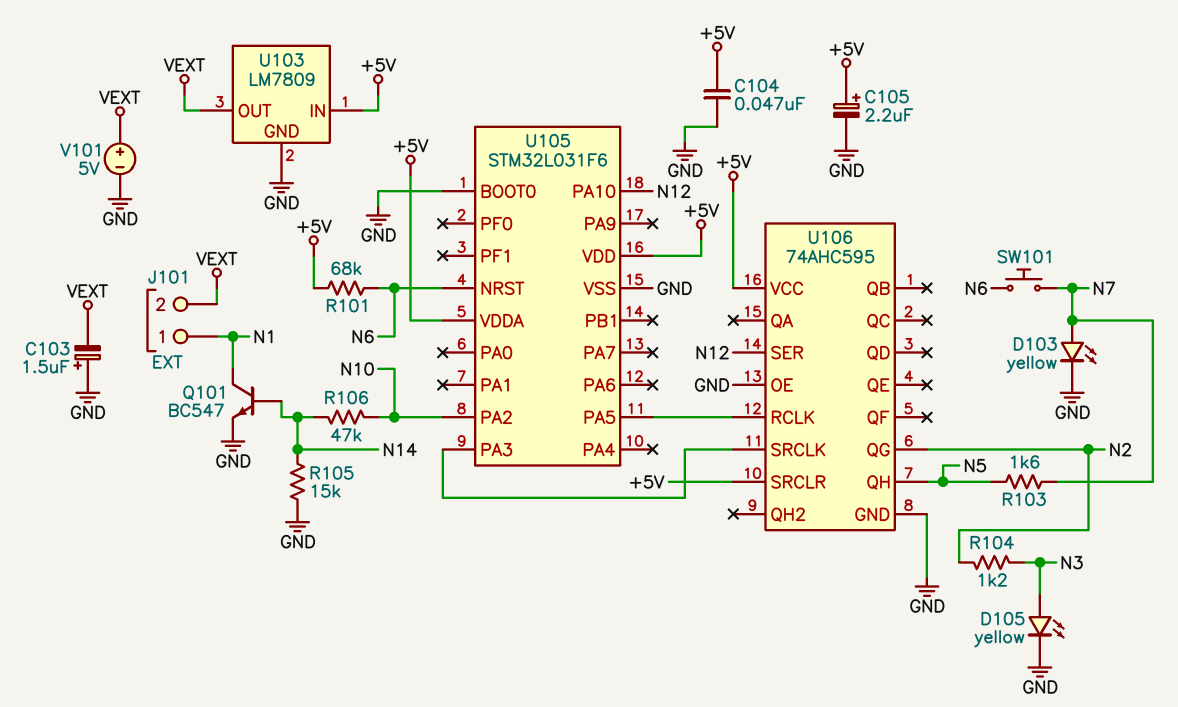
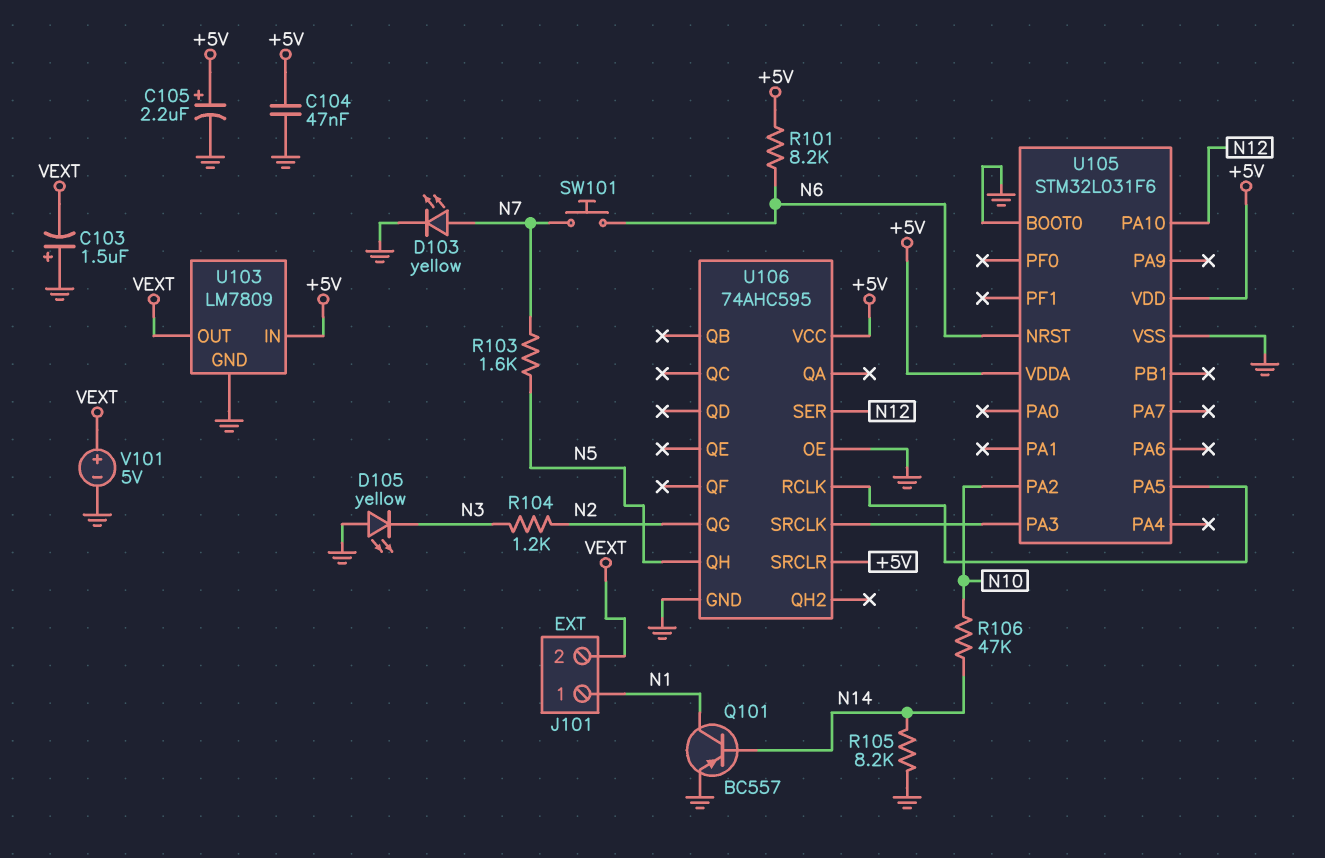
D105: LED yellow (A N3, K GND) -> LED yellow (A GND, K N3)
Q101: NPN BC547 (B N14, C N1, E GND) -> PNP BC557 (B N14, C N1, E GND)
R101: 68k (+5V, N6) -> 8.2k (+5V, N6)
R105: 15k (GND, N14) -> 8.2k (GND, N14)

